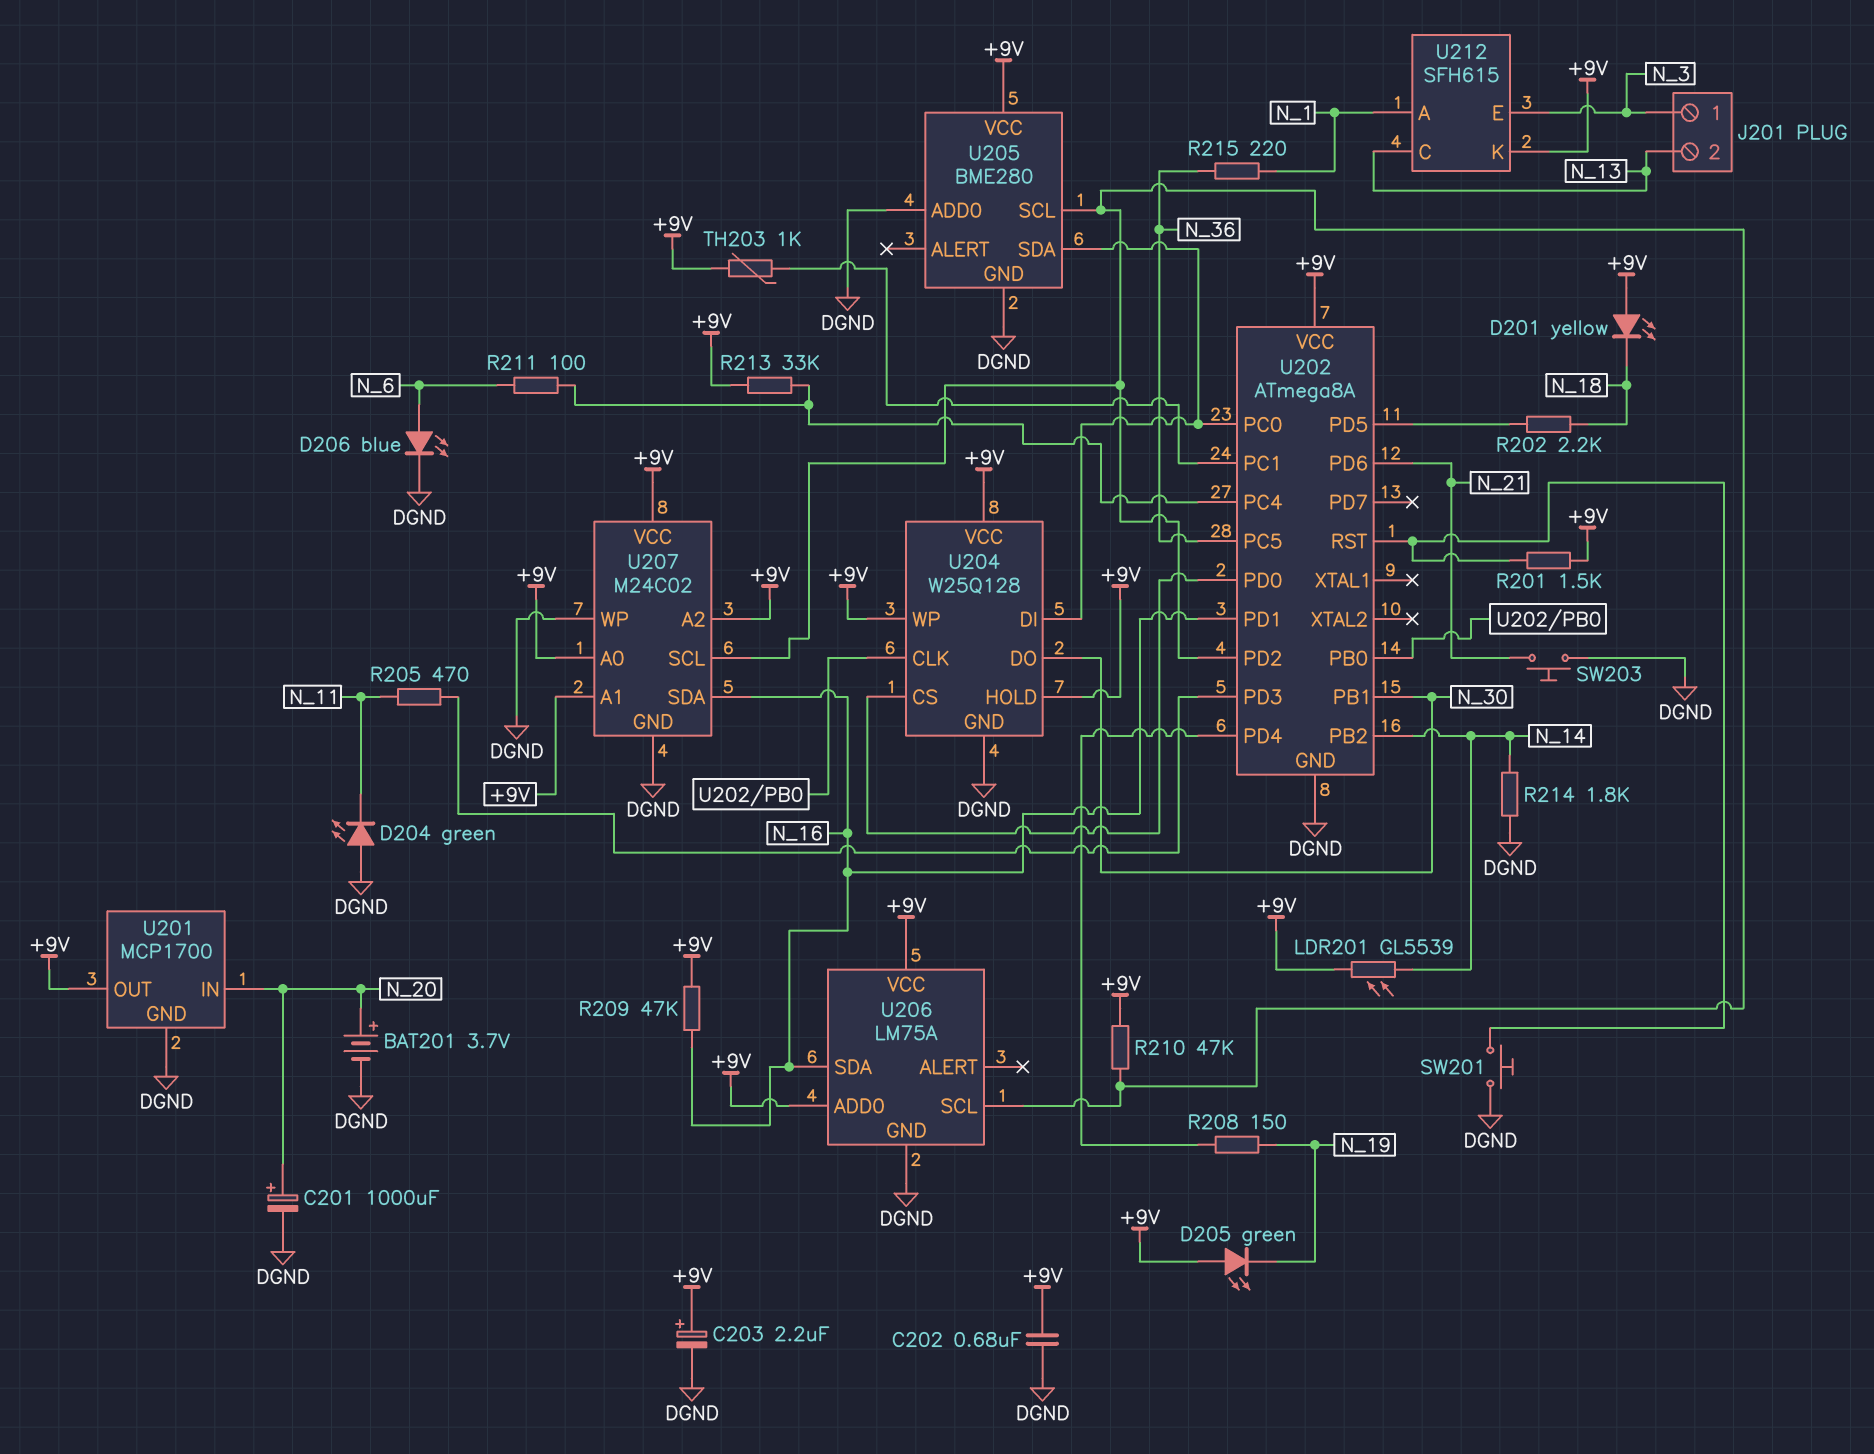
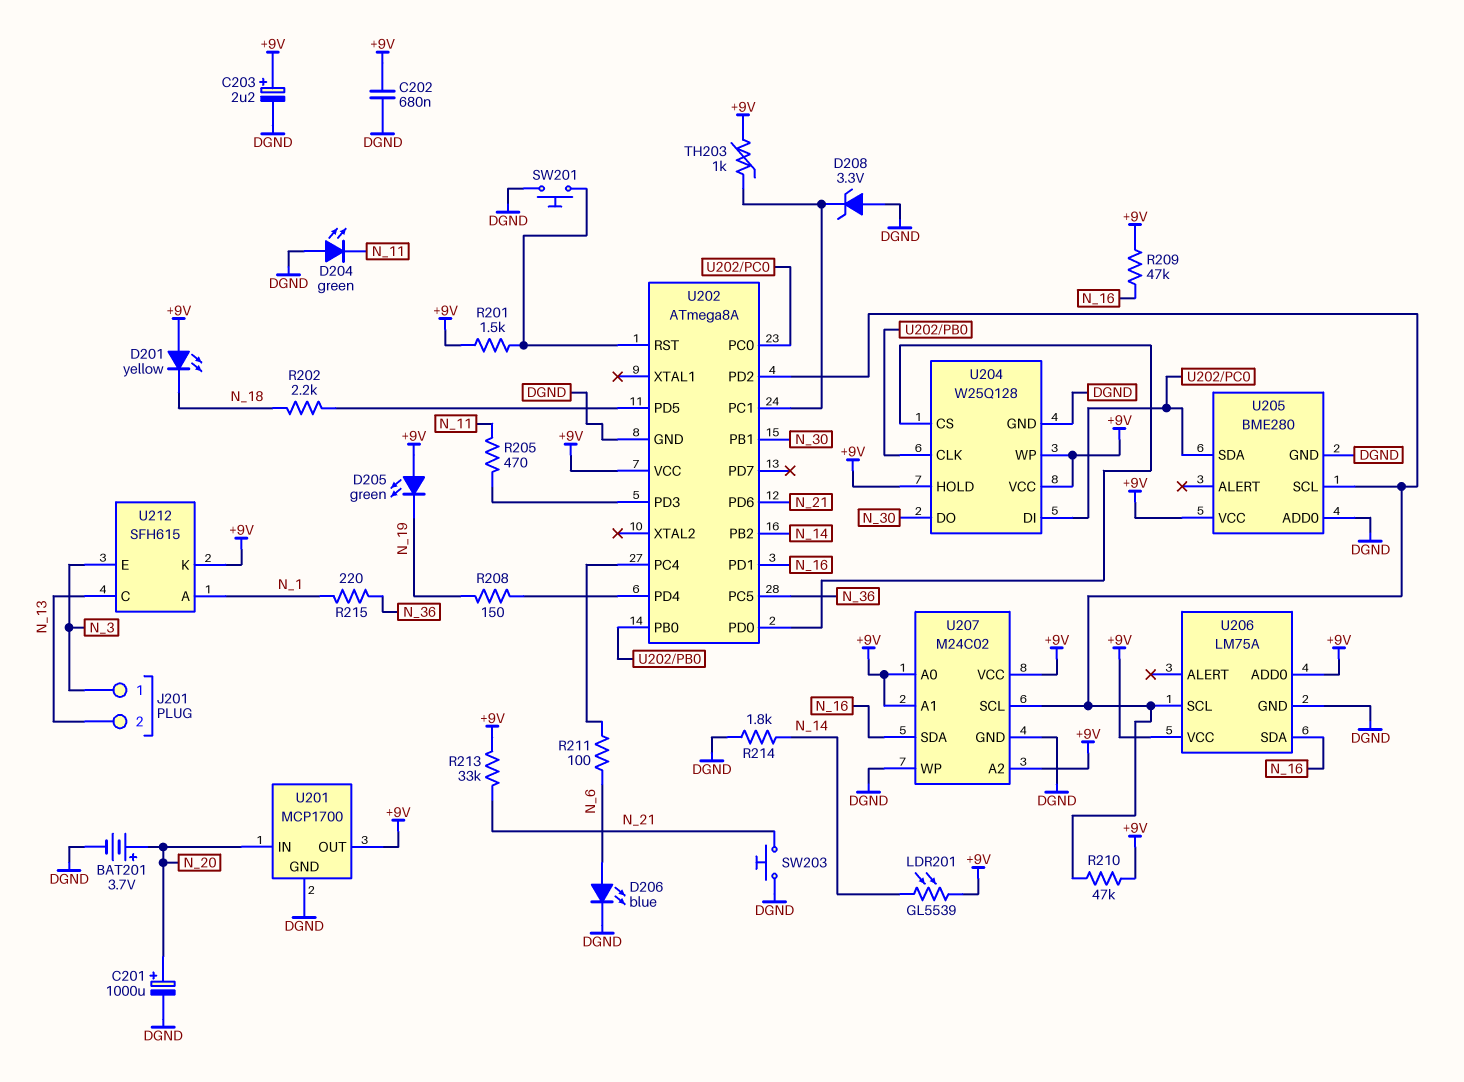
D208: none -> zener 3.3V (A DGND, K U202/PC1)
R213: 33k (+9V, U202/PC4) -> 33k (+9V, N_21)

